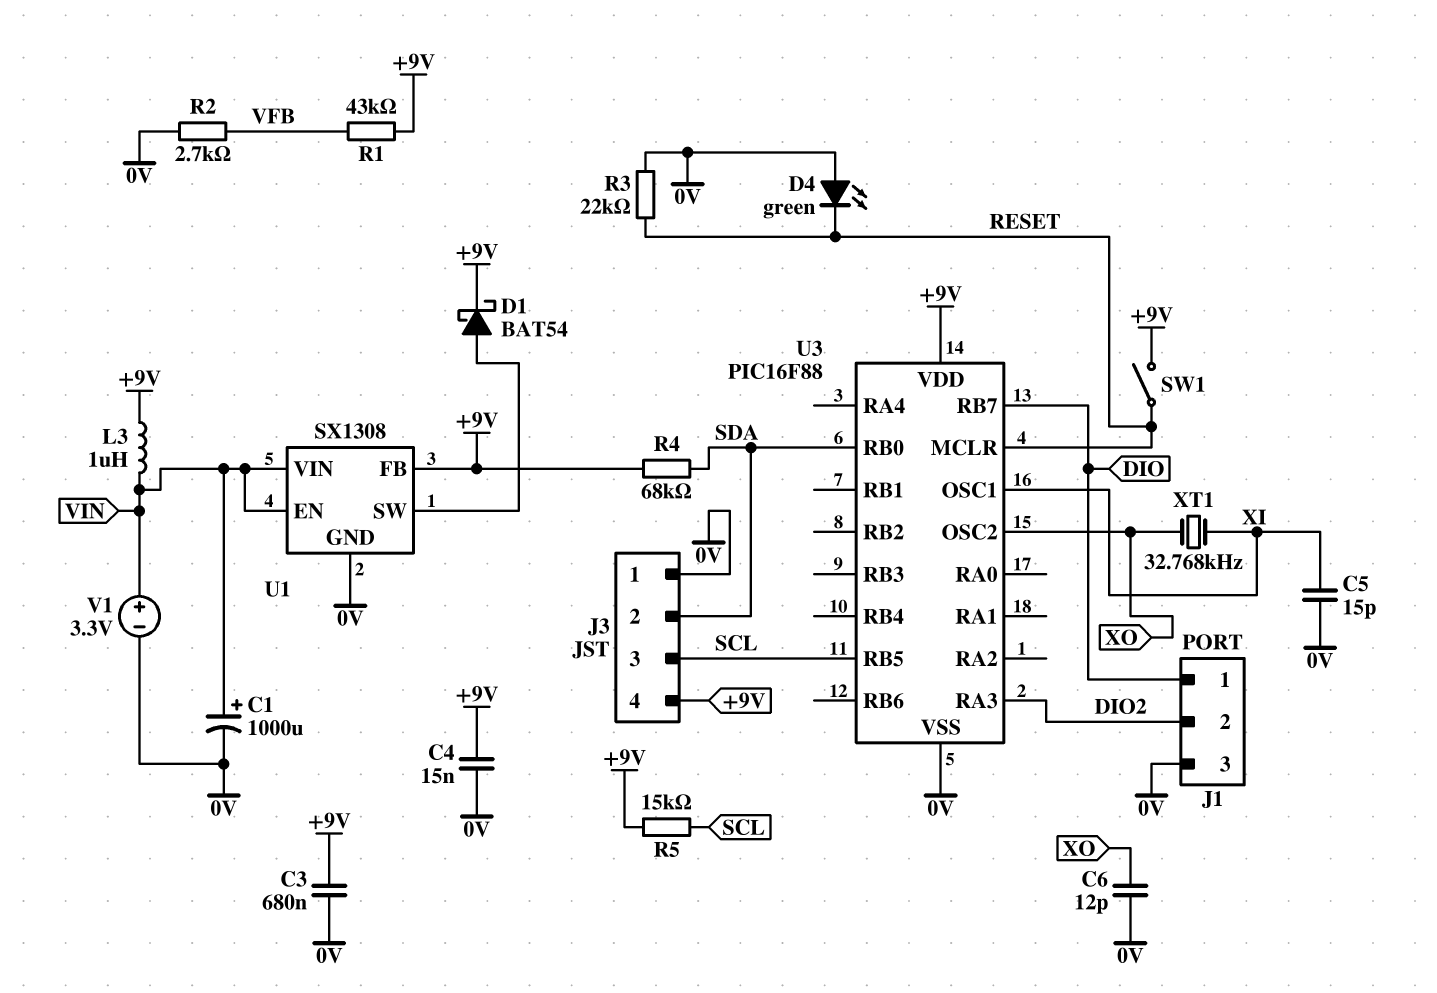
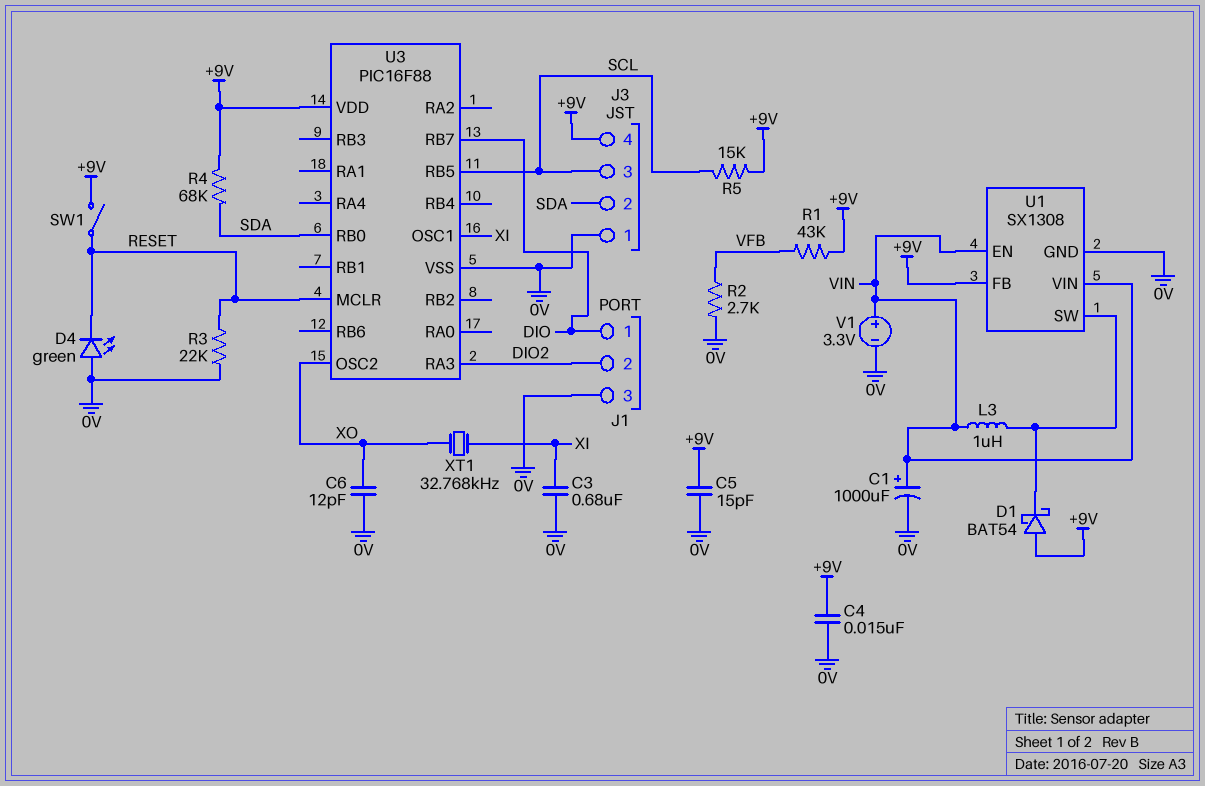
C3: 680nF (+9V, 0V) -> 680nF (0V, XI)
C5: 15pF (0V, XI) -> 15pF (+9V, 0V)
D1: schottky BAT54 (A U1/SW, K +9V) -> schottky BAT54 (A +9V, K U1/SW)
L3: 1uH (+9V, VIN) -> 1uH (U1/SW, VIN)

